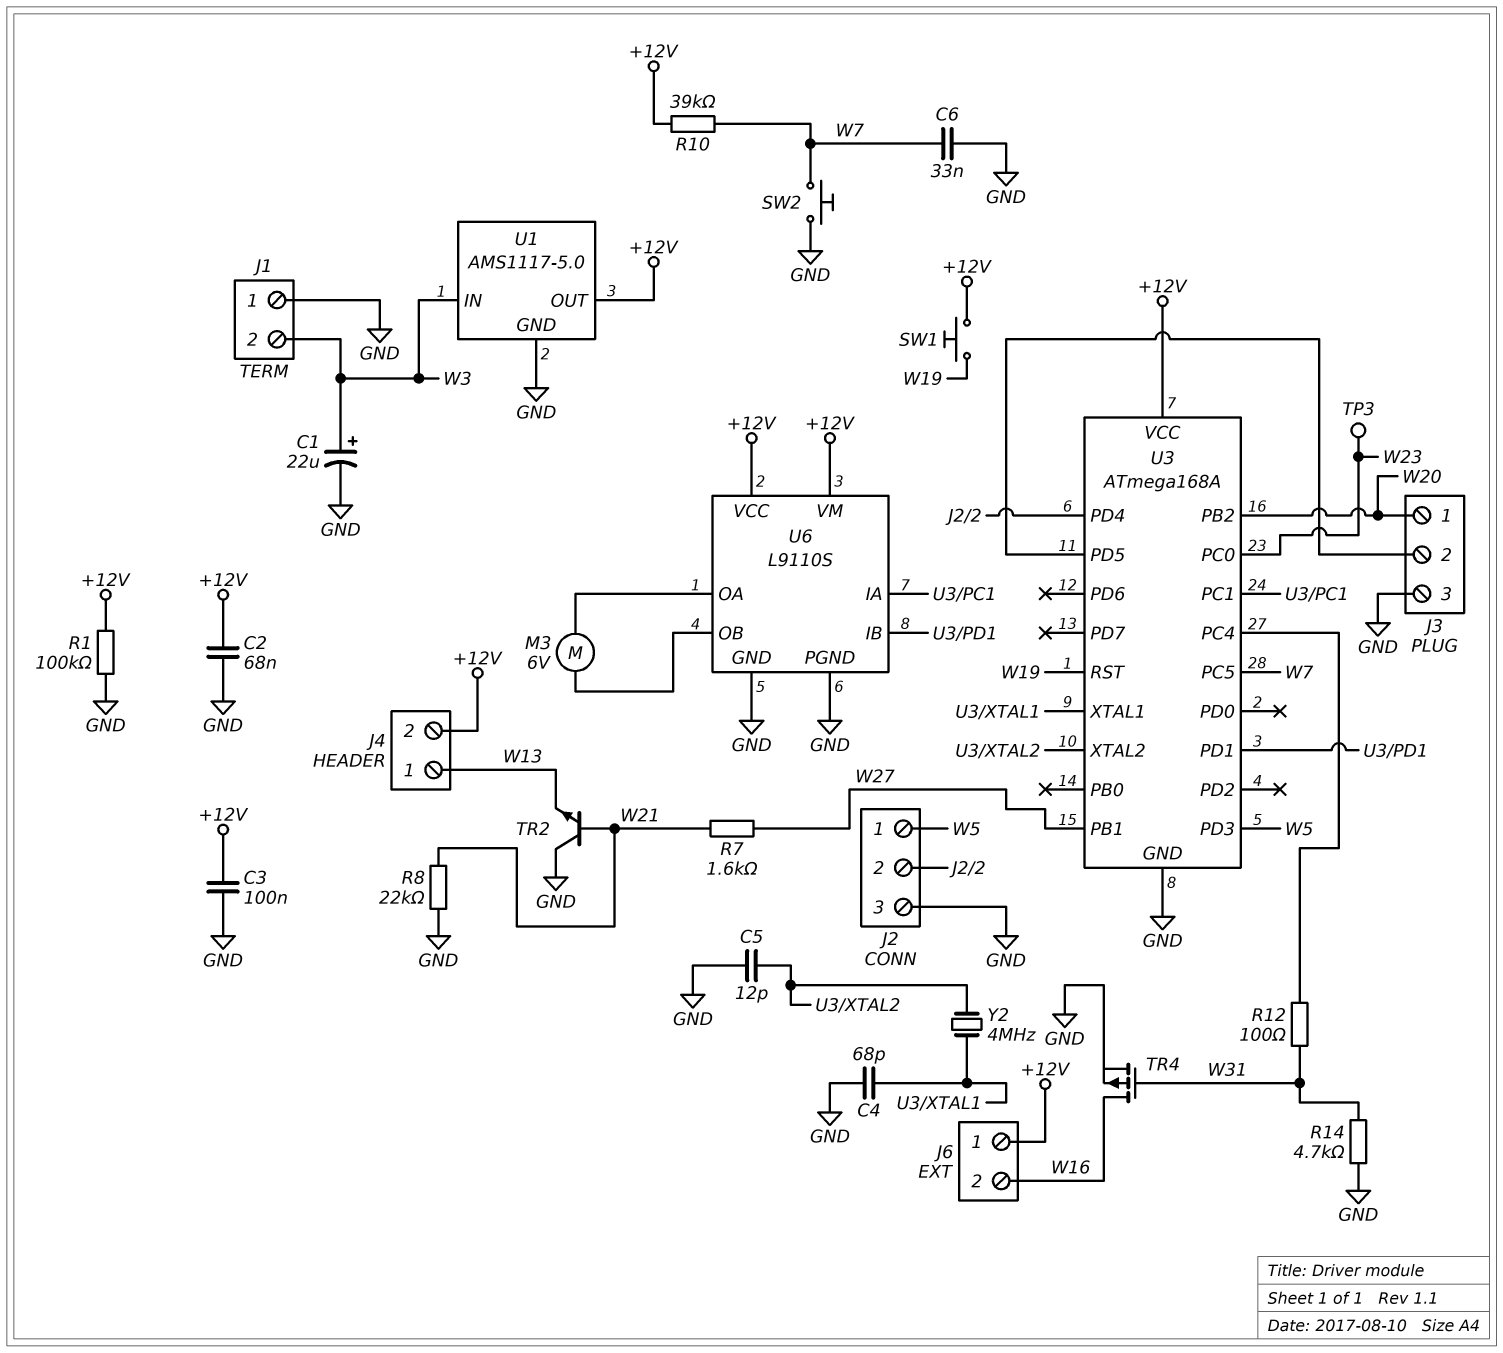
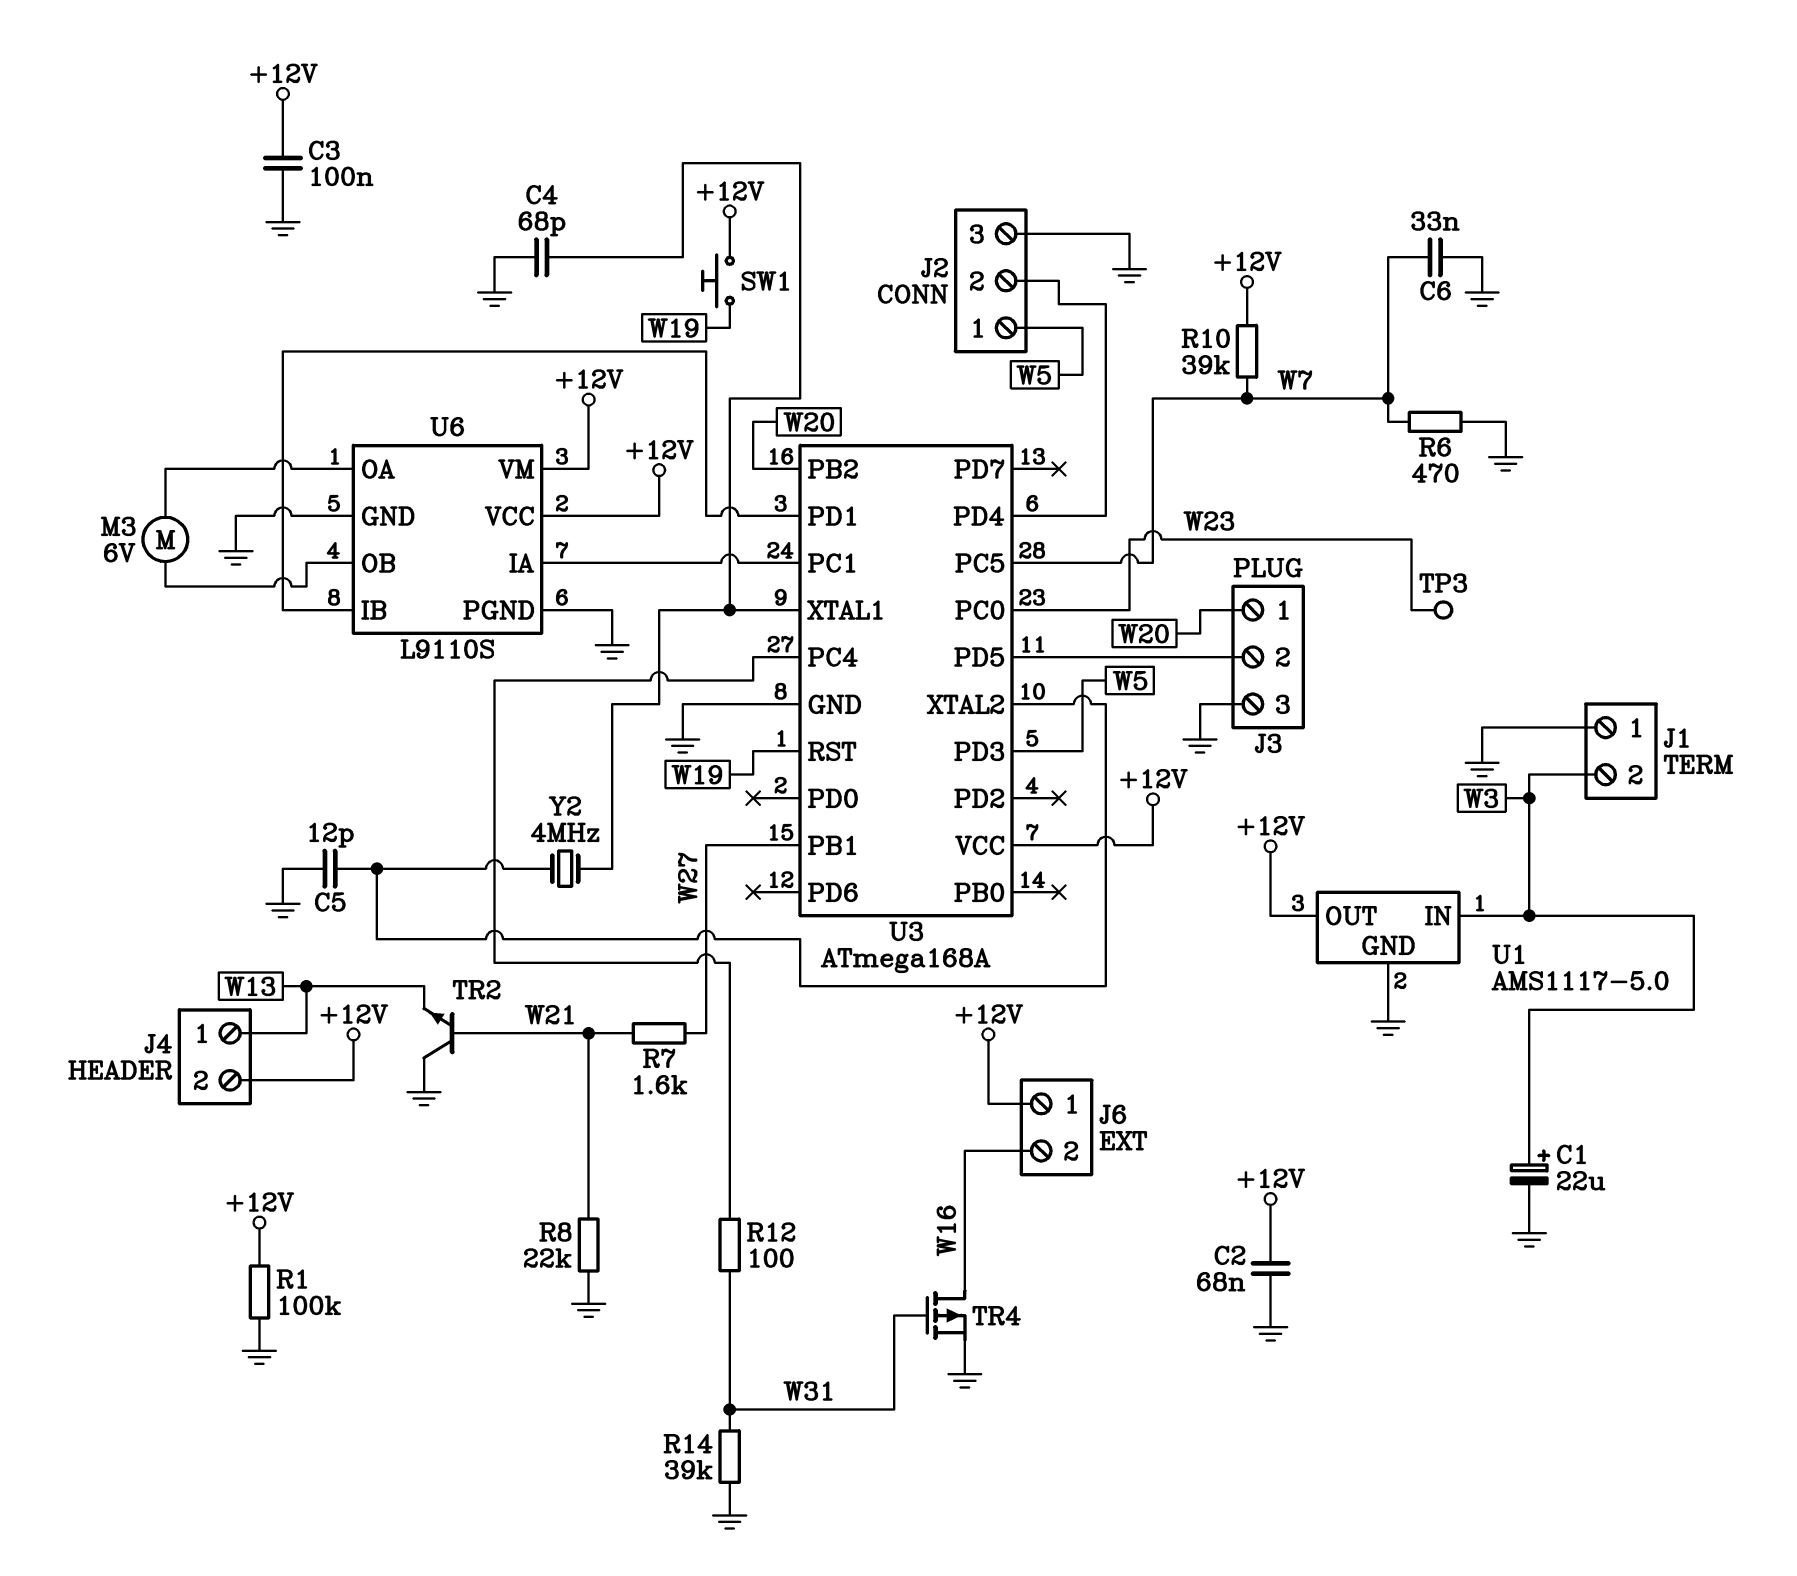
R6: none -> 470 (GND, W7)
R14: 4.7k (GND, W31) -> 39k (GND, W31)
SW2: button (GND, W7) -> none

